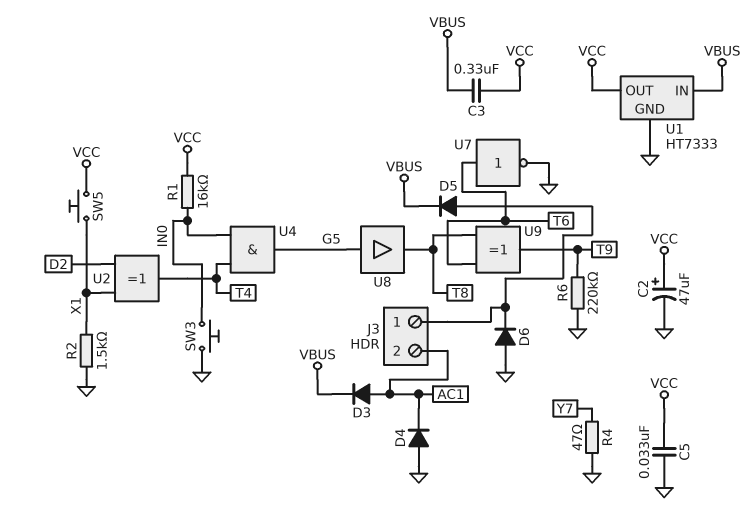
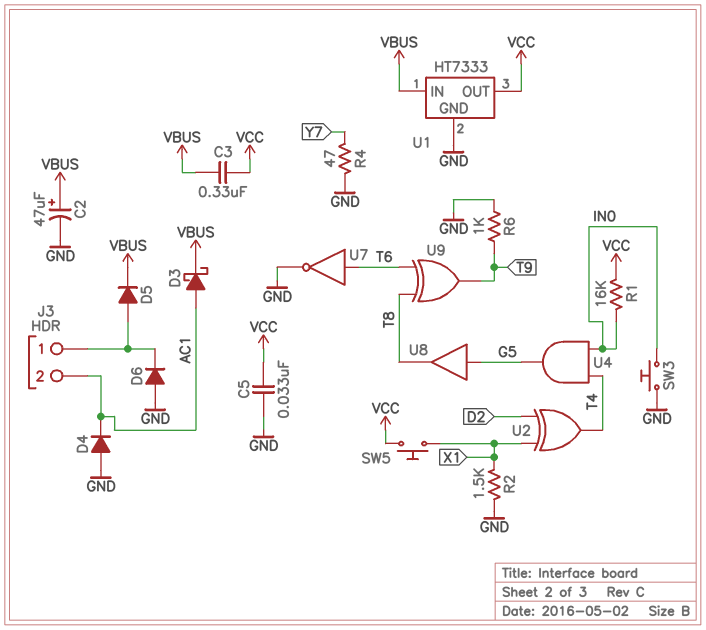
C2: 47uF (plus VCC, minus GND) -> 47uF (plus VBUS, minus GND)
D3: diode (A AC1, K VBUS) -> schottky (A AC1, K VBUS)
R6: 220k (GND, T9) -> 1k (GND, T9)

